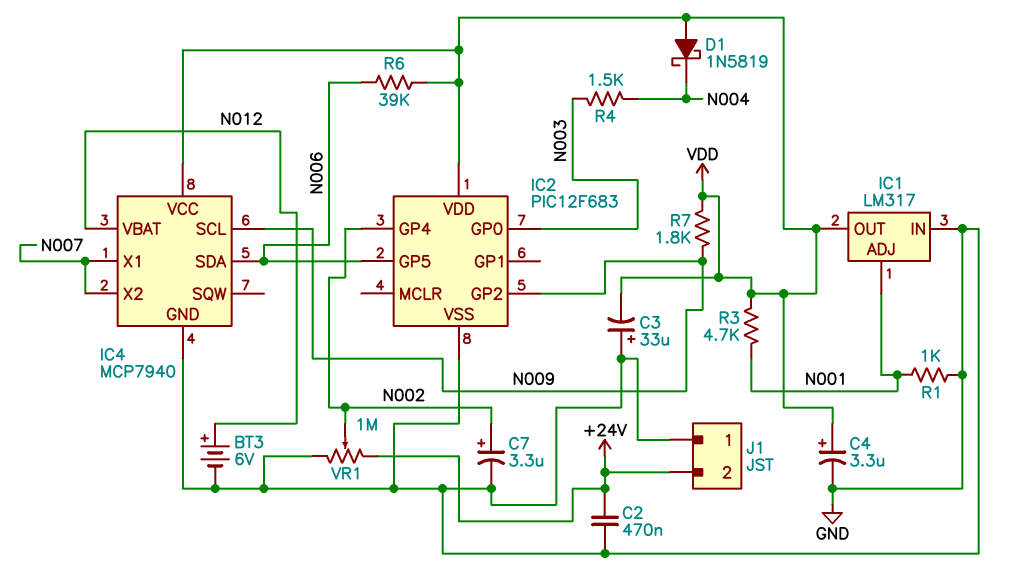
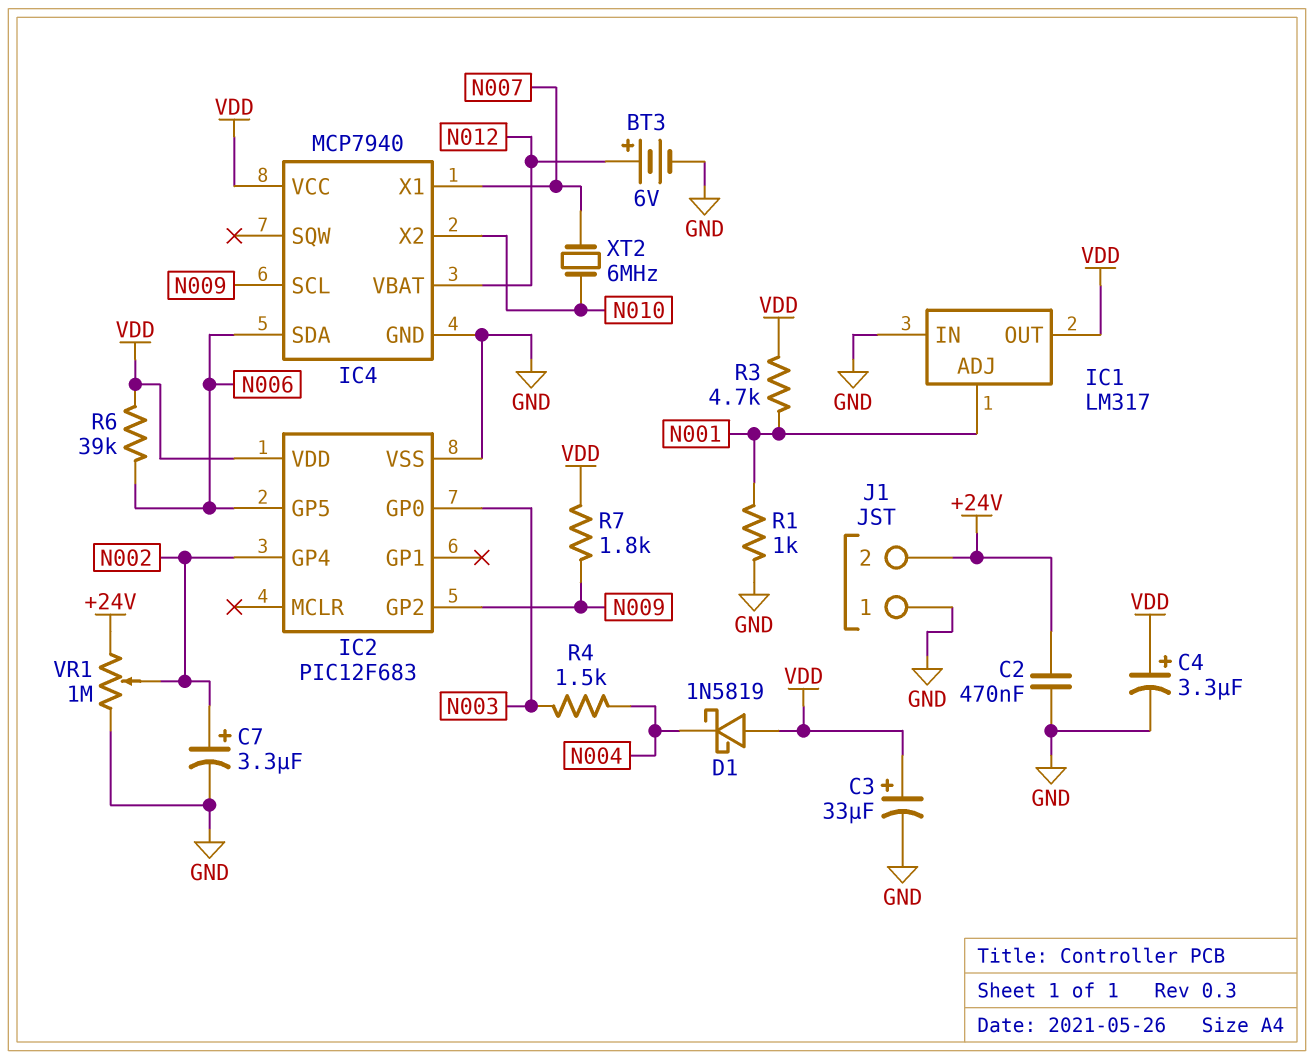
C3: 33uF (plus GND, minus VDD) -> 33uF (plus VDD, minus GND)
IC4 pin X2: N007 -> N010
XT2: none -> 6MHz (N007, N010)

